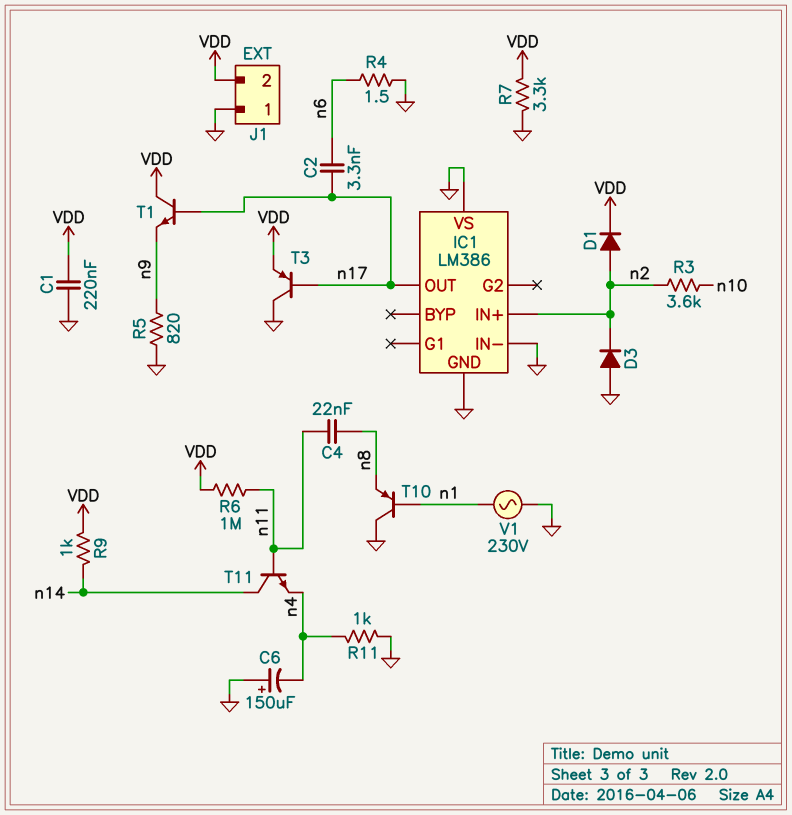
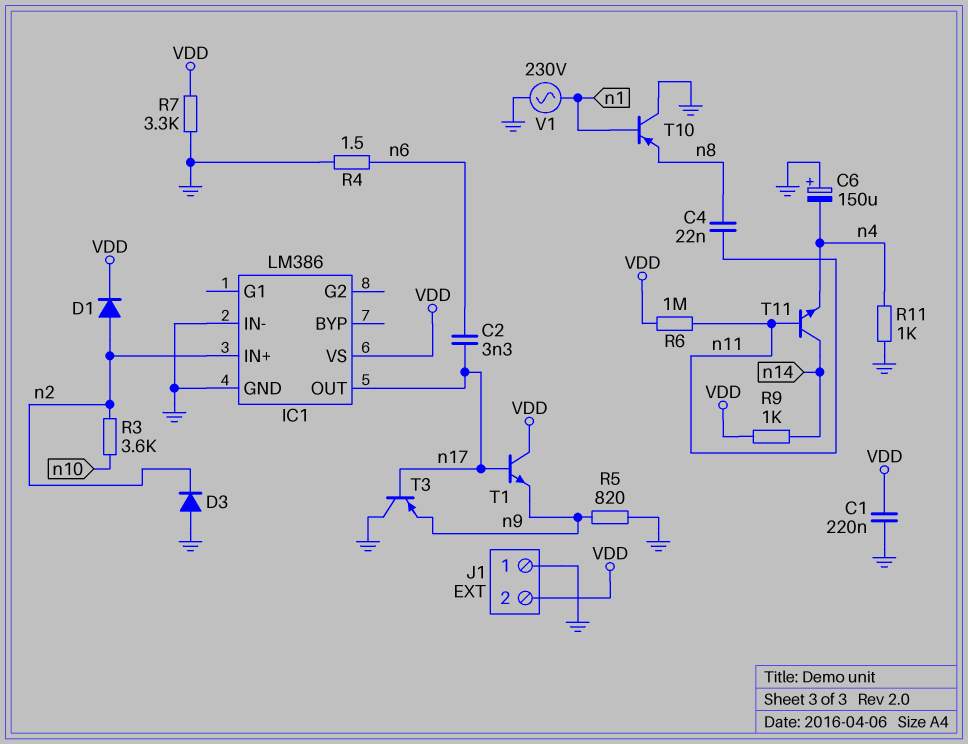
IC1 pin VS: GND -> VDD
T3: PNP (B n17, C GND, E VDD) -> PNP (B n17, C GND, E n9)

